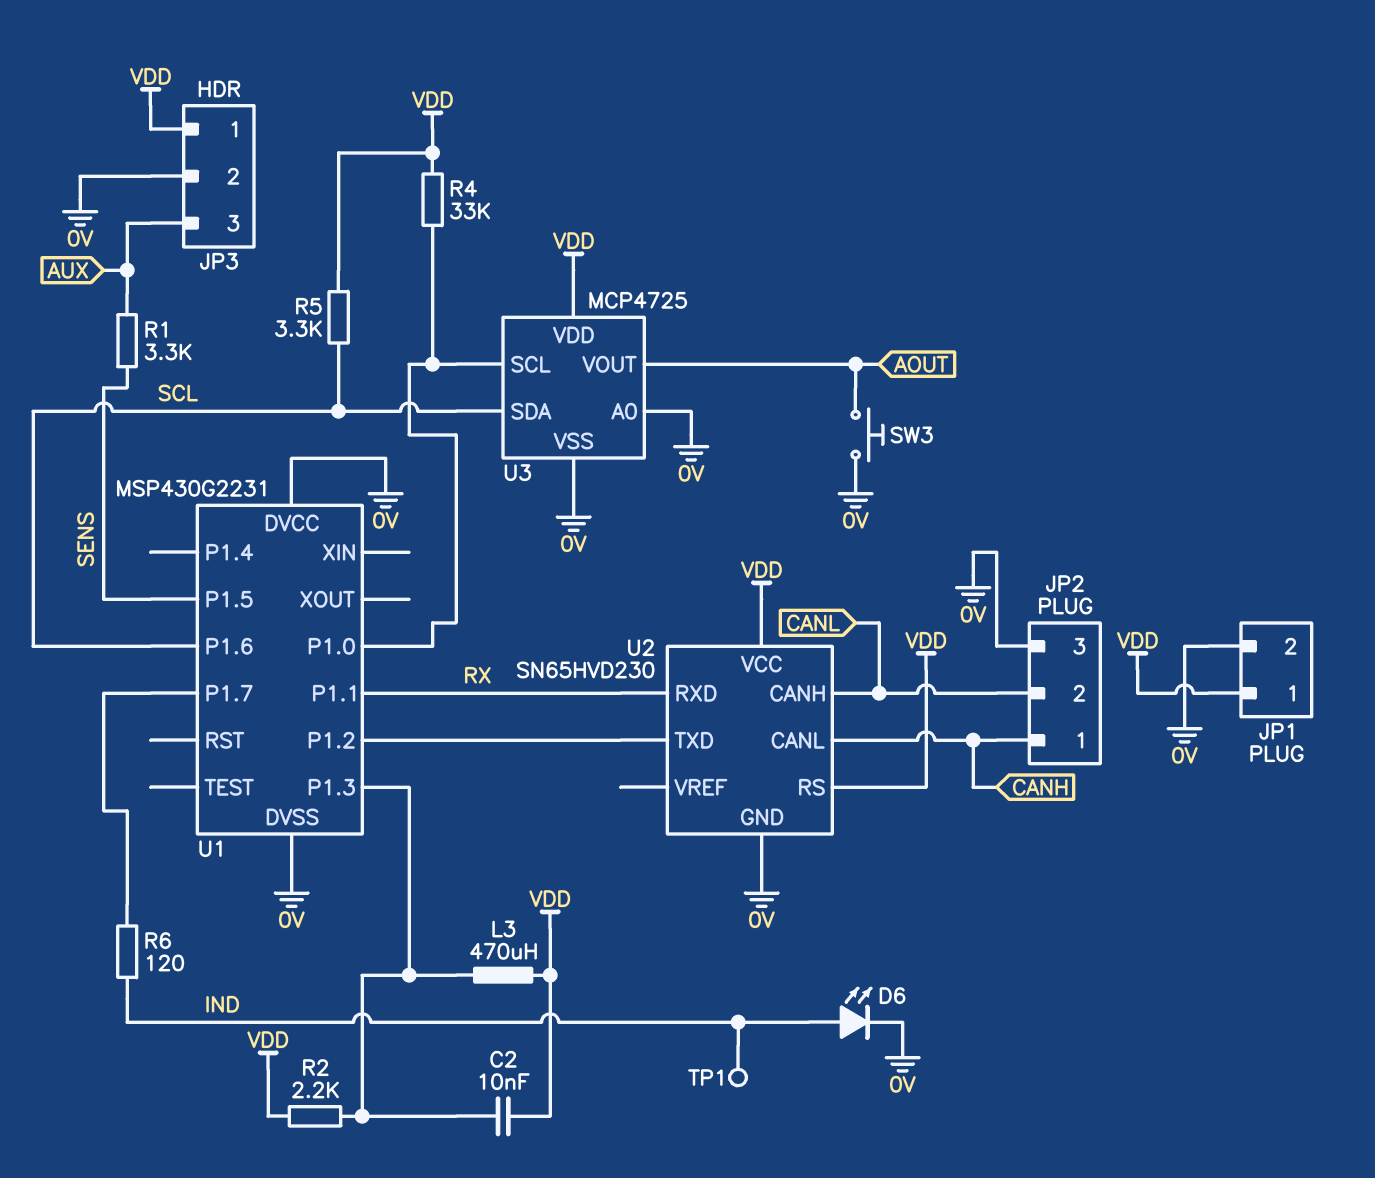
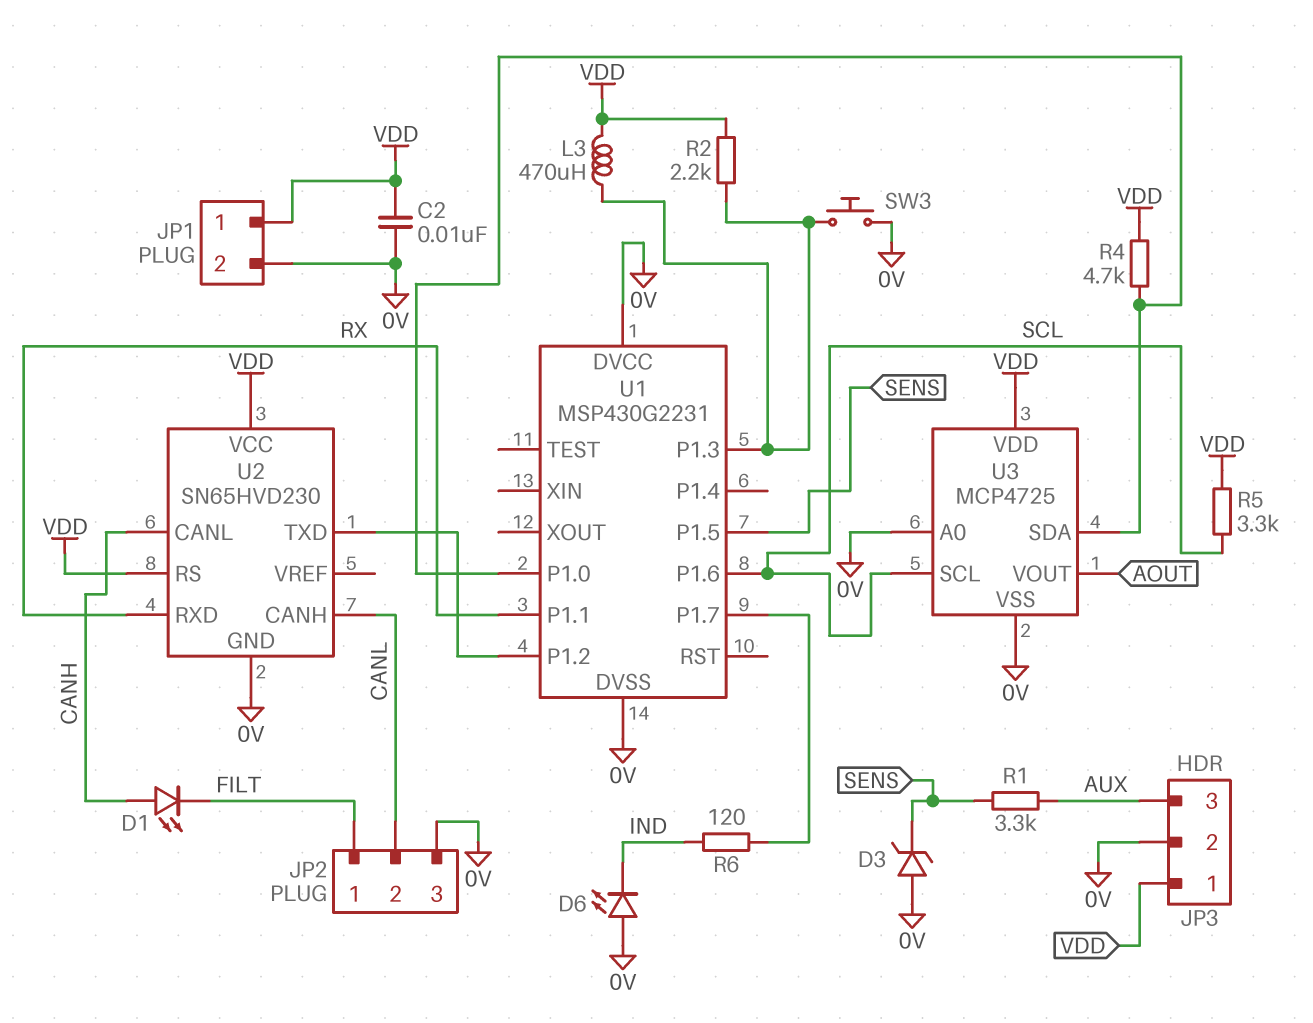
C2: 10nF (U1/P1.3, VDD) -> 10nF (0V, VDD)
D1: none -> LED (A CANH, K FILT)
D3: none -> zener (A 0V, K SENS)
D6: LED (A IND, K 0V) -> LED (A 0V, K IND)
JP2 pin 1: CANH -> FILT
R4: 33k (U1/P1.0, VDD) -> 4.7k (U1/P1.0, VDD)
SW3: button (0V, AOUT) -> button (0V, U1/P1.3)
TP1: test point (IND) -> none
U3 pin SCL: U1/P1.0 -> SCL
U3 pin SDA: SCL -> U1/P1.0

